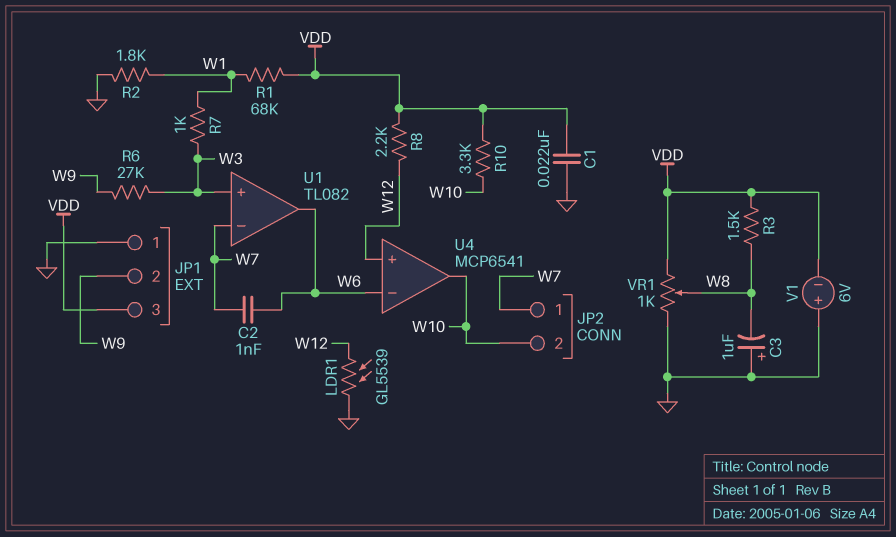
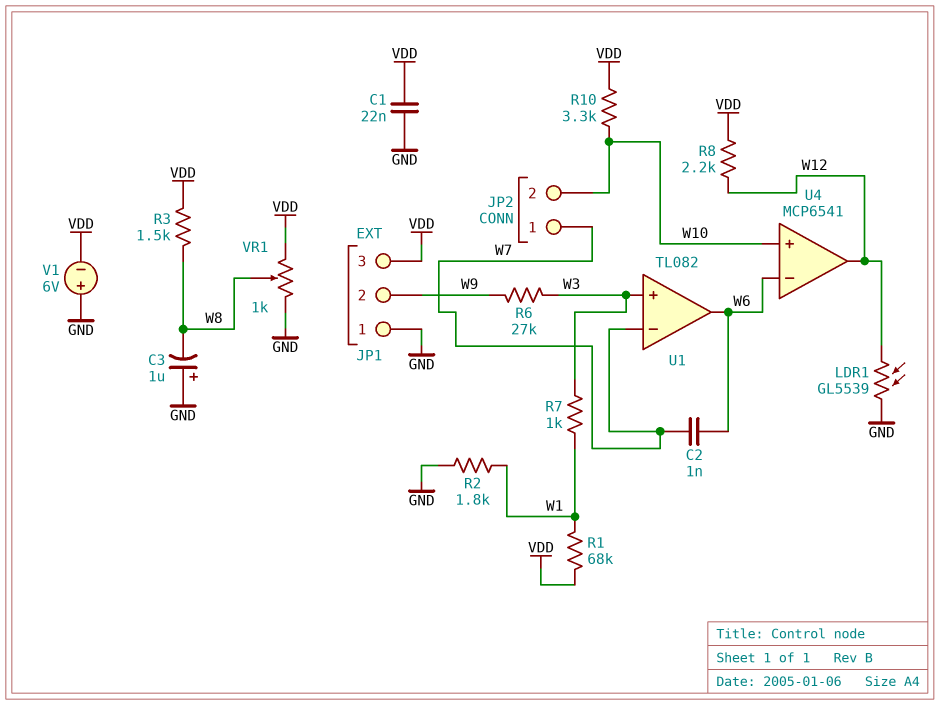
U4 pin in+: W12 -> W10
U4 pin out: W10 -> W12

